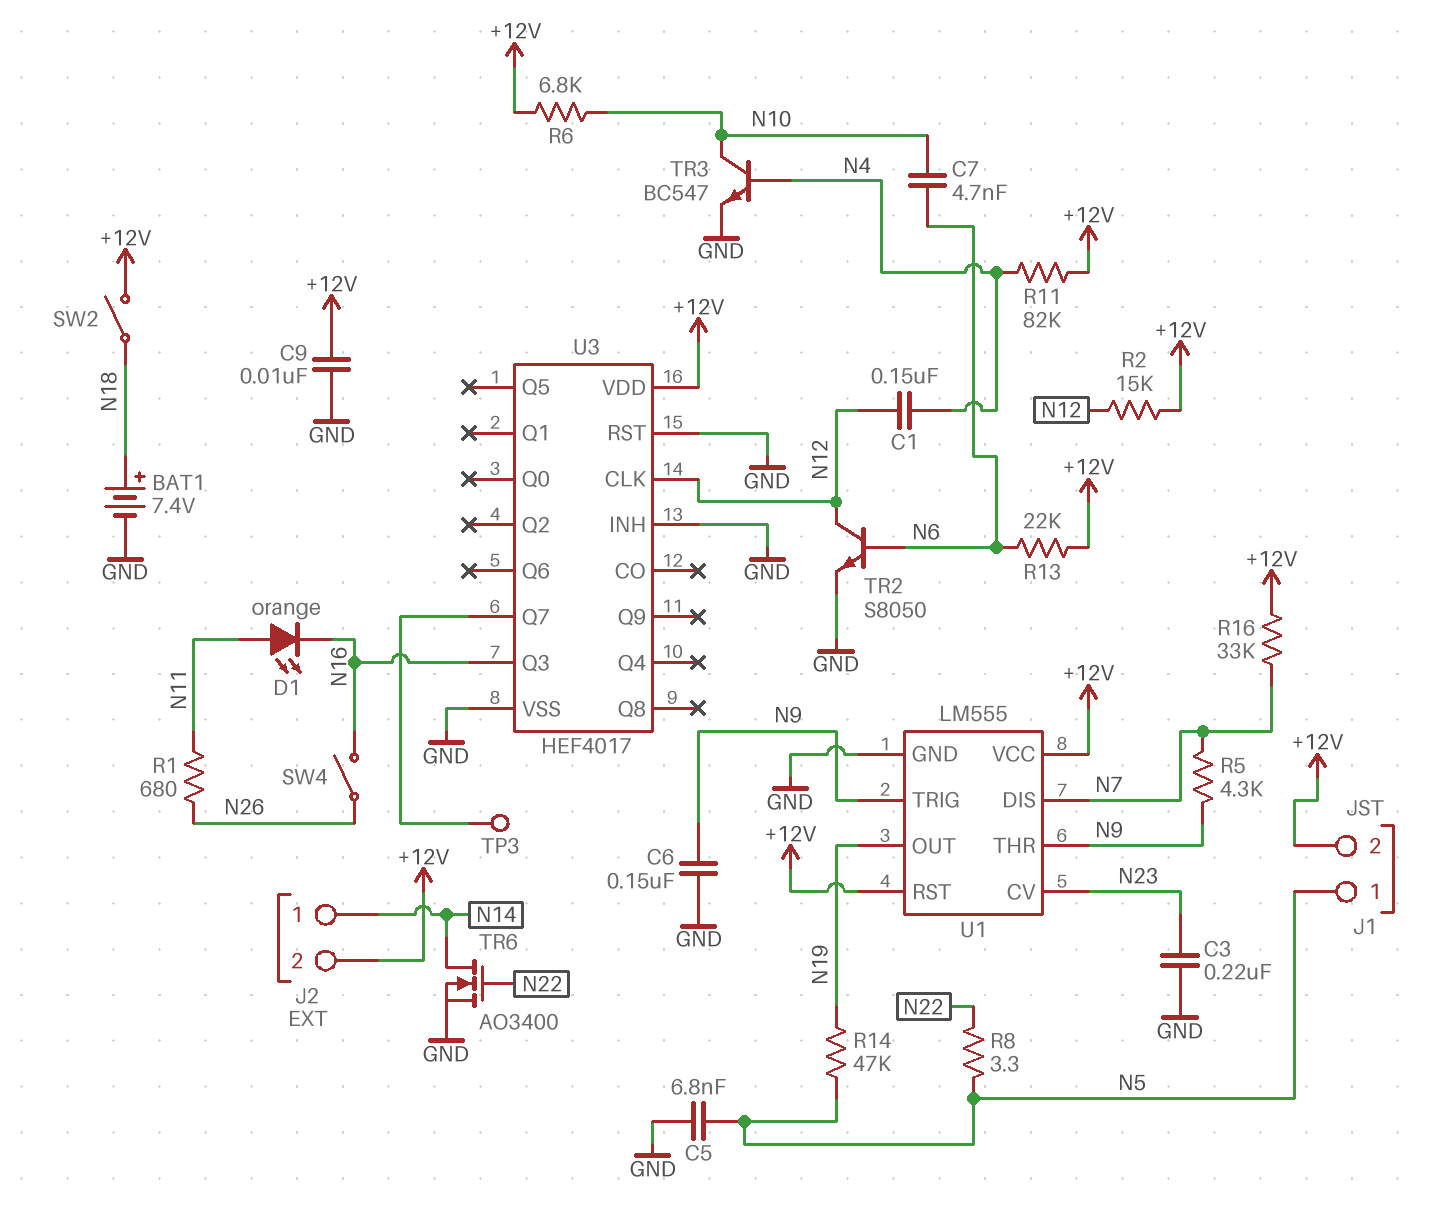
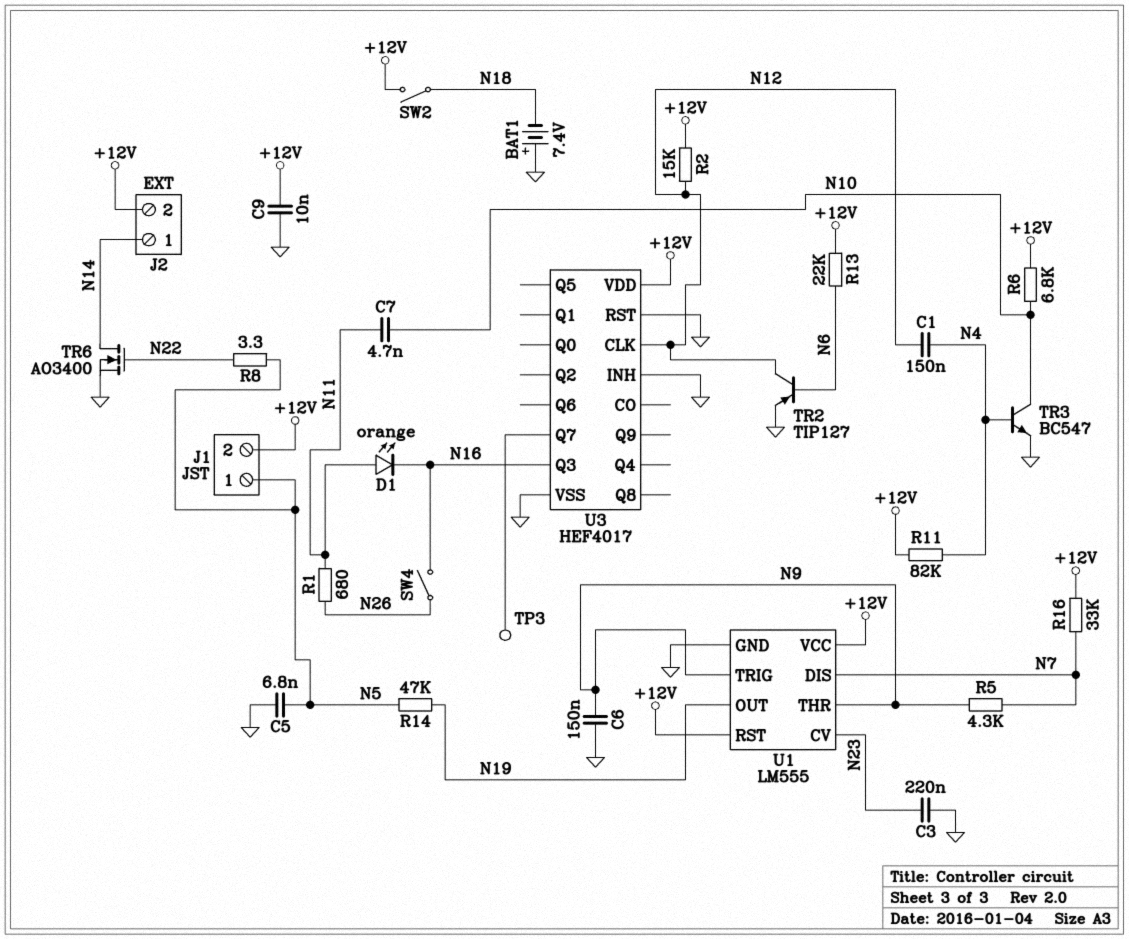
BAT1: 7.4V (plus N18, minus GND) -> 7.4V (plus GND, minus N18)
C7: 4.7nF (N6, N10) -> 4.7nF (N10, N11)
TR2: NPN S8050 (B N6, C N12, E GND) -> PNP TIP127 (B N6, C N12, E GND)

